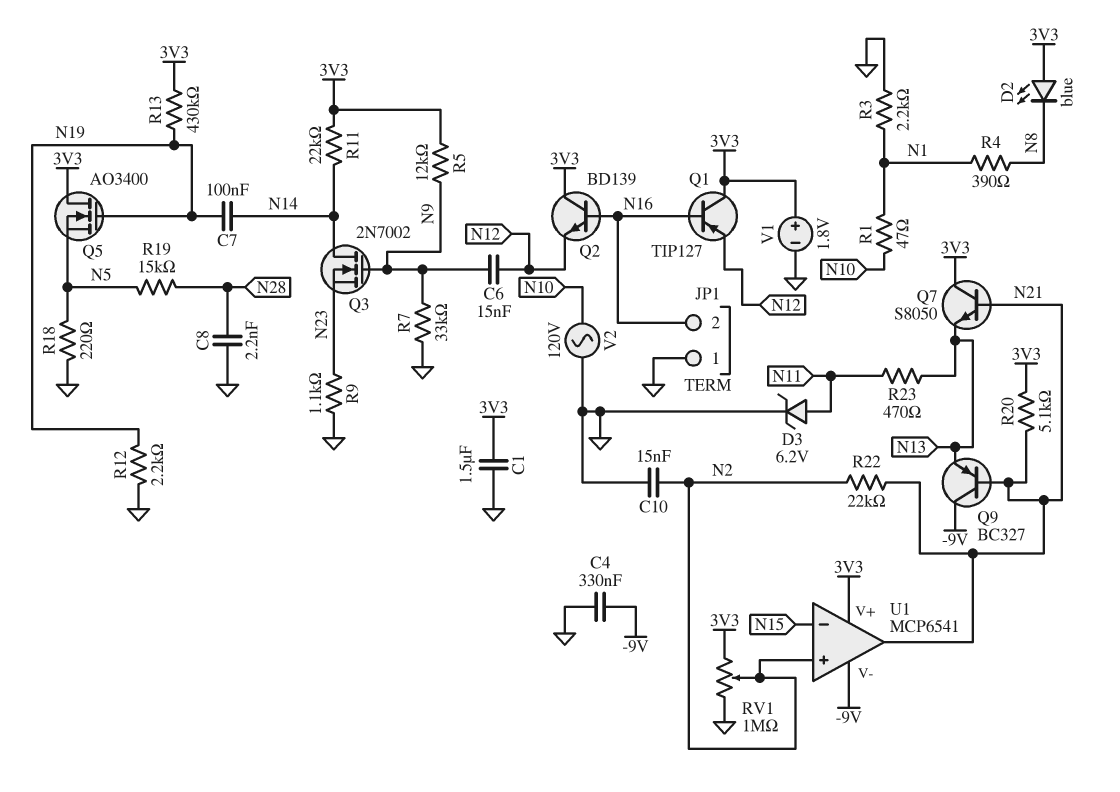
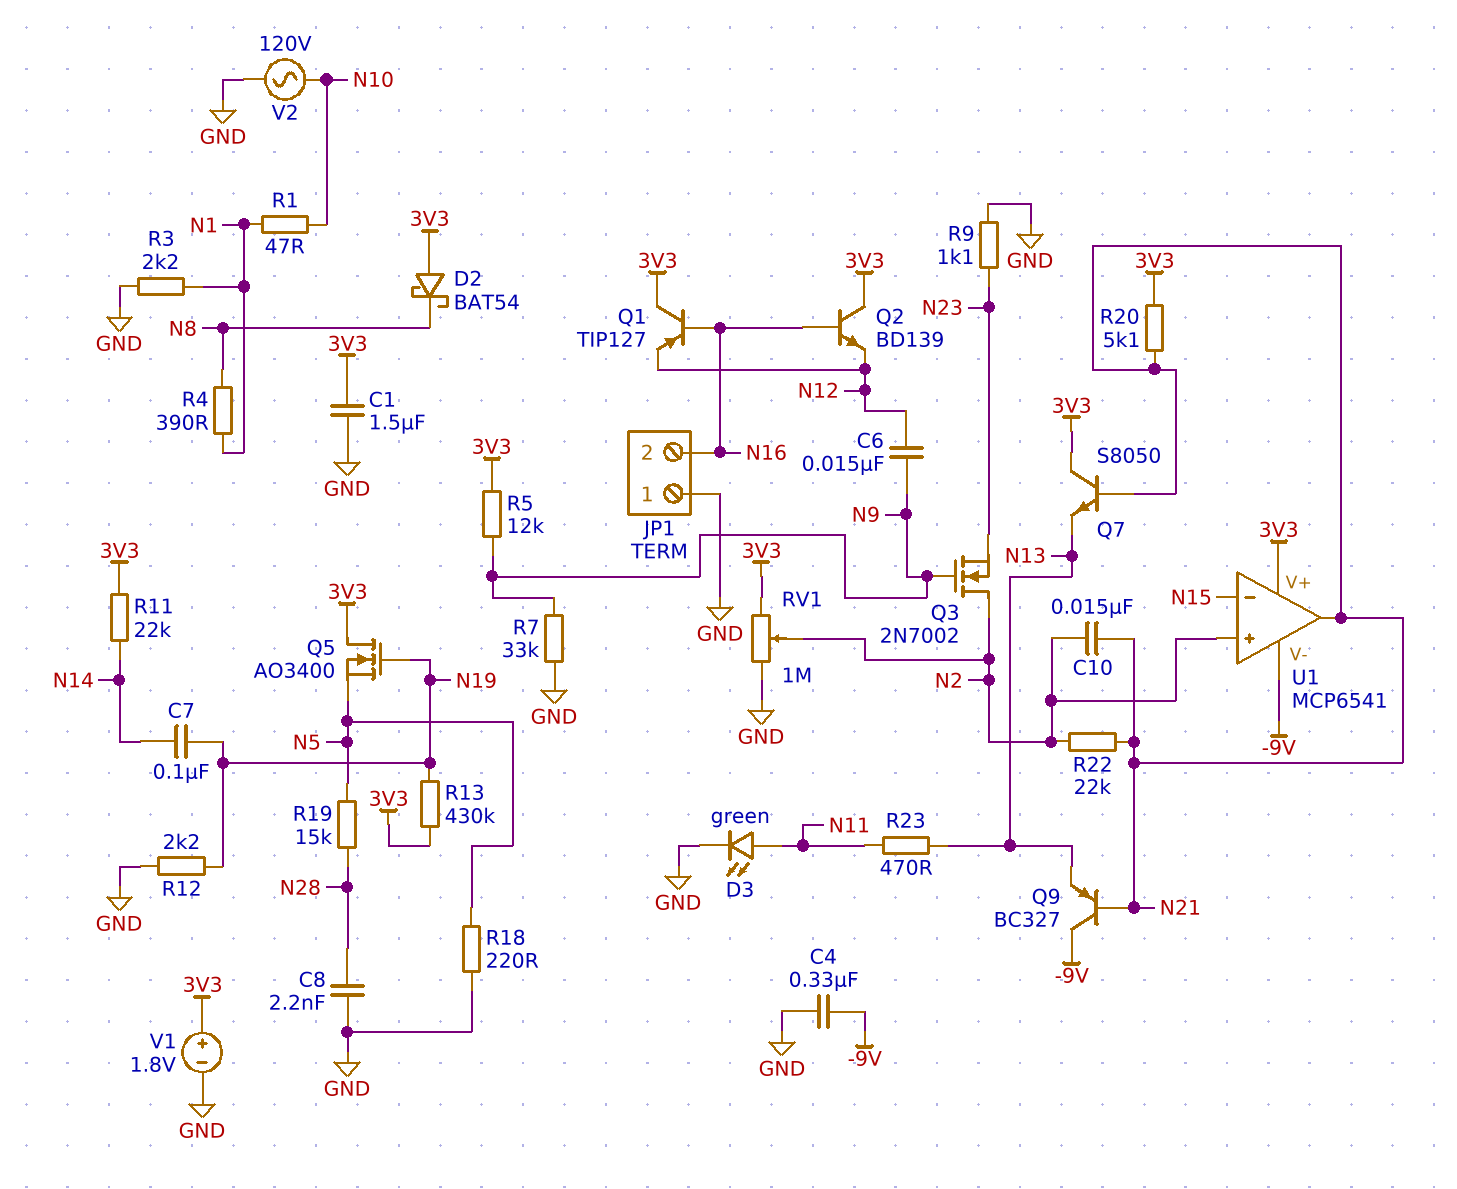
C10: 15nF (GND, N2) -> 15nF (N2, N21)
D2: LED blue (A 3V3, K N8) -> schottky BAT54 (A 3V3, K N8)
D3: zener 6.2V (A N11, K GND) -> LED green (A N11, K GND)
Q3: NMOS 2N7002 (G N9, D N14, S N23) -> NMOS 2N7002 (G N9, D N2, S N23)

